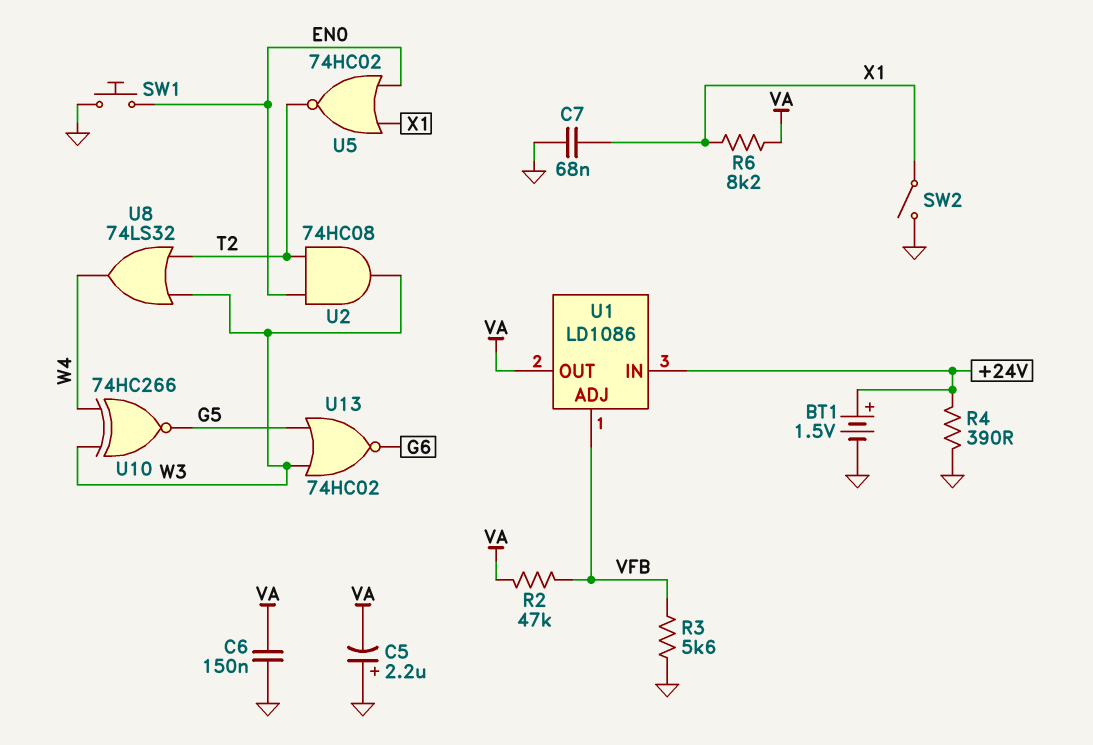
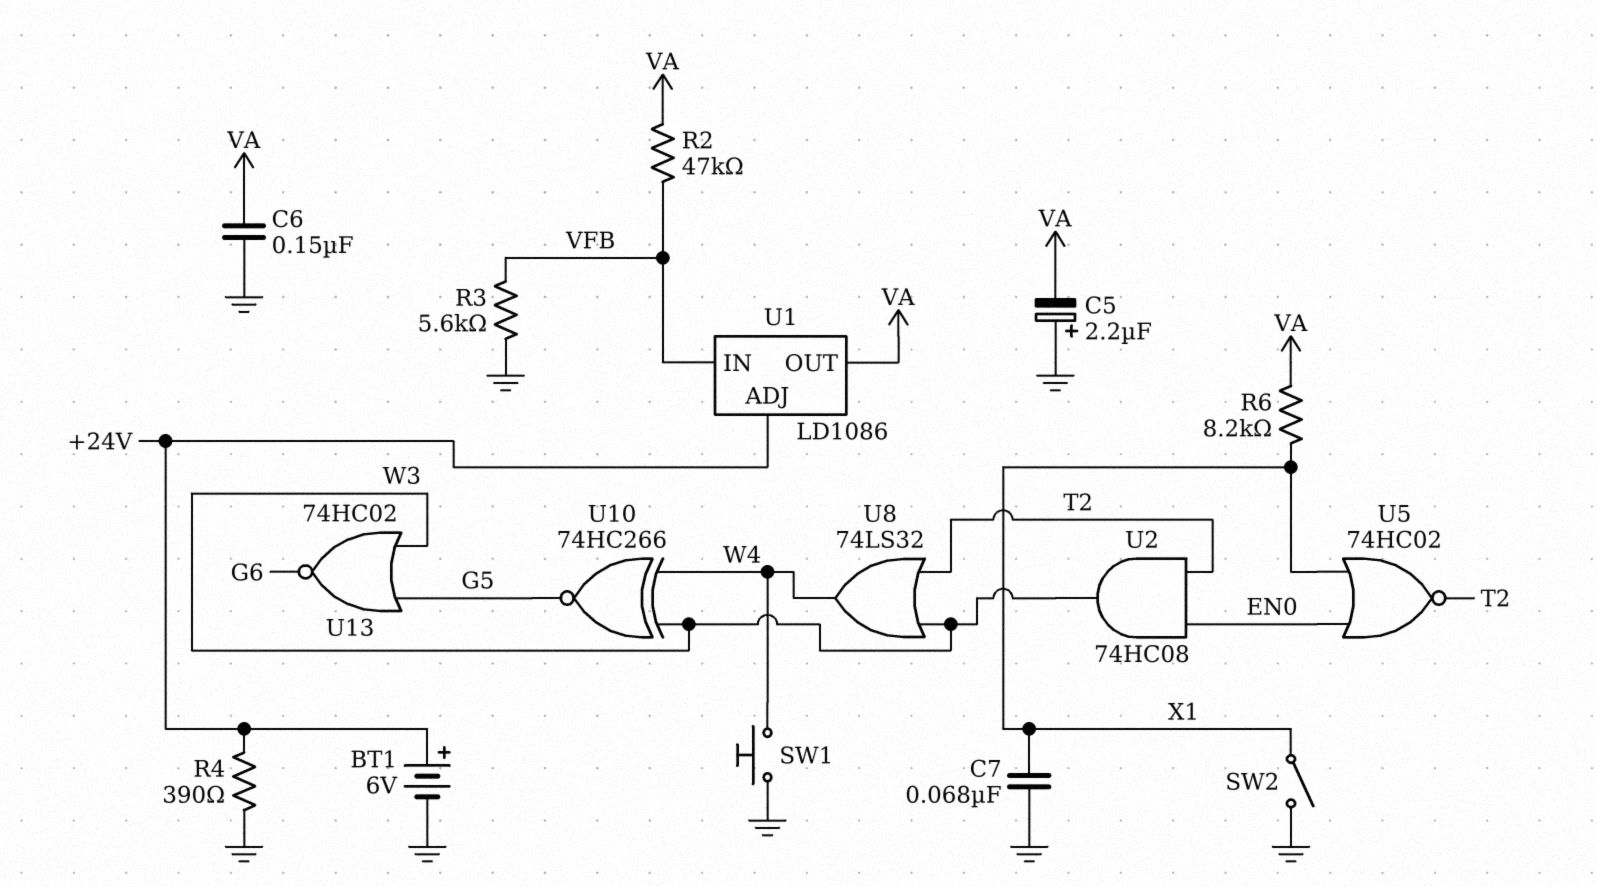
BT1: 1.5V (plus +24V, minus GND) -> 6V (plus +24V, minus GND)
SW1: button (EN0, GND) -> button (GND, W4)
U1 pin ADJ: VFB -> +24V
U1 pin IN: +24V -> VFB

